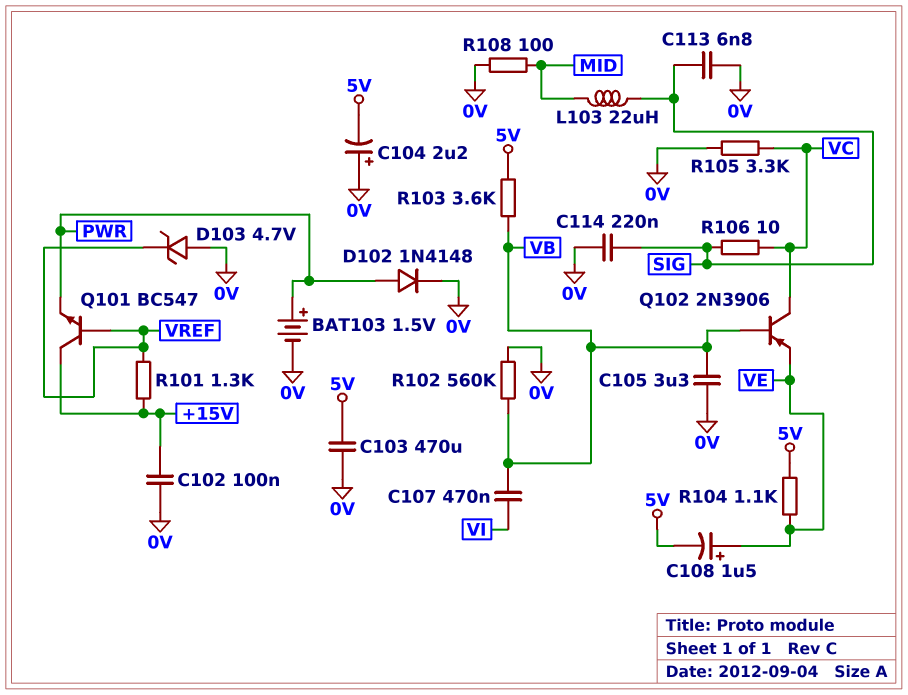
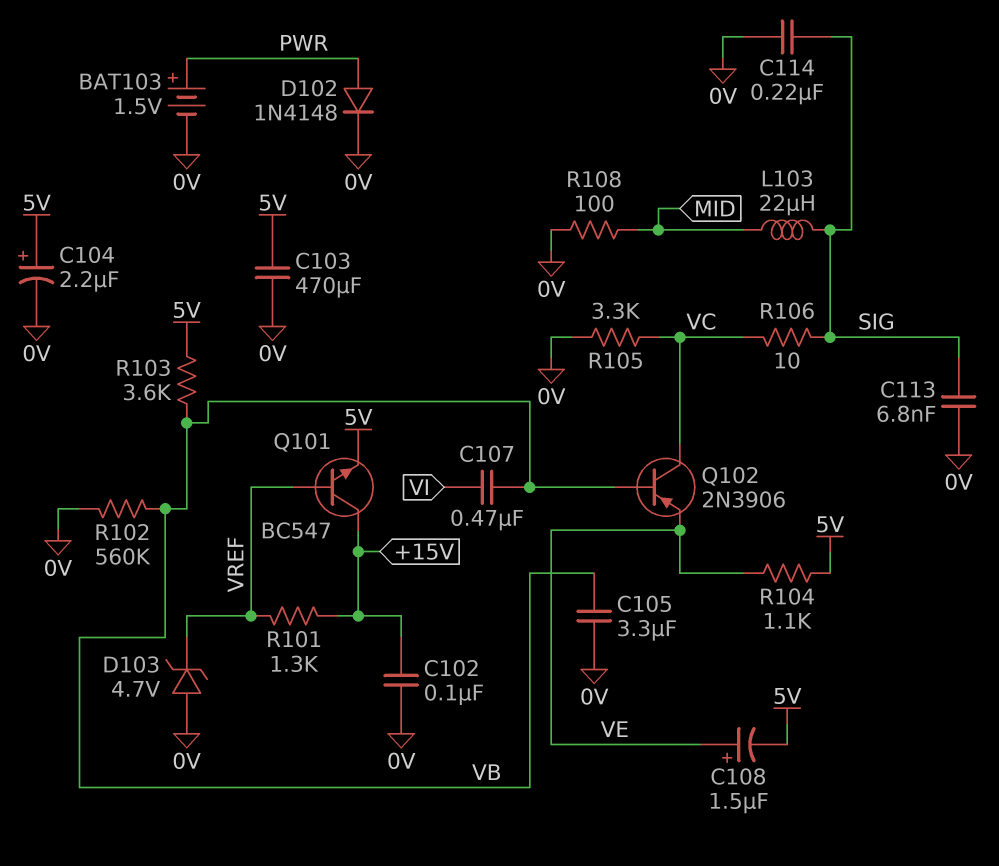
C104: 2.2uF (plus 0V, minus 5V) -> 2.2uF (plus 5V, minus 0V)
Q101: NPN BC547 (B VREF, C +15V, E PWR) -> NPN BC547 (B VREF, C +15V, E 5V)

